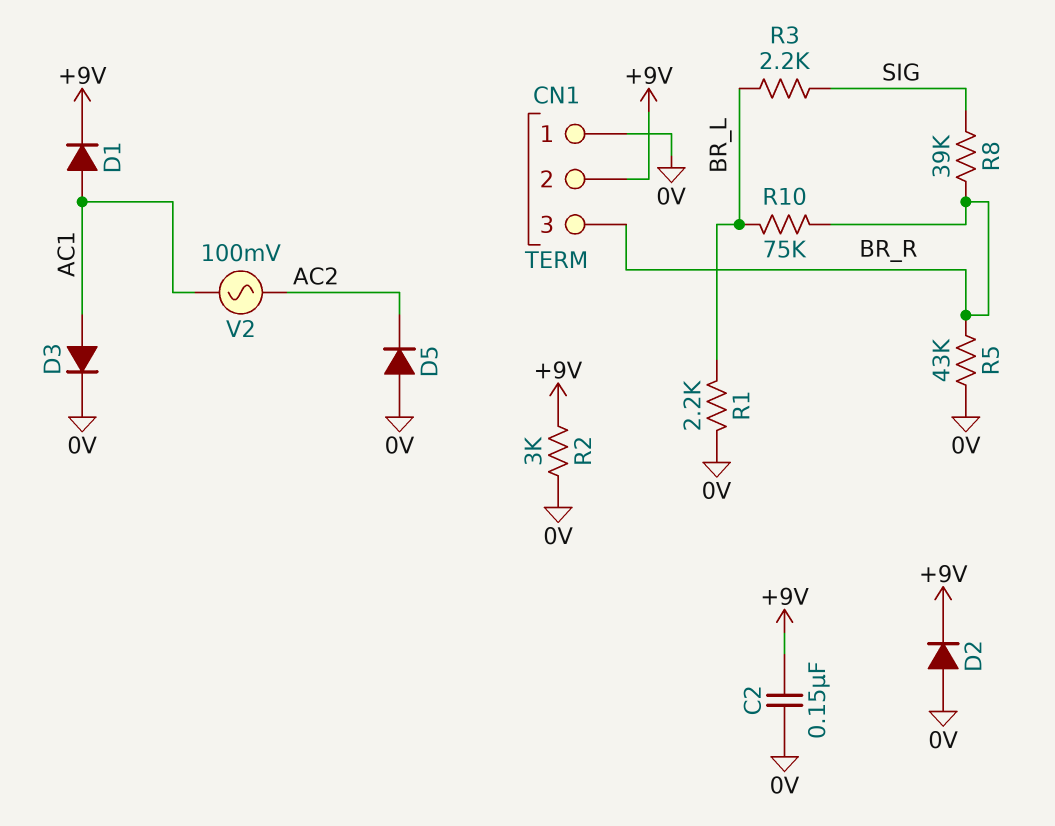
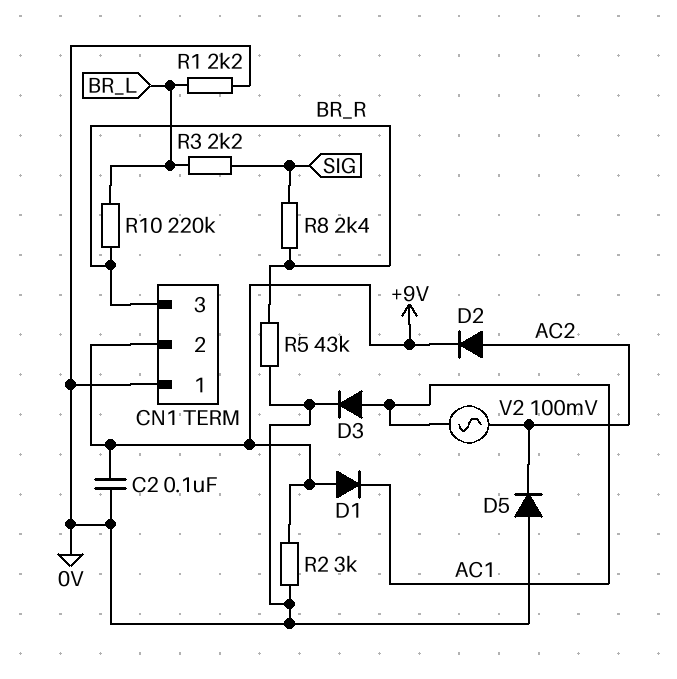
C2: 150nF (+9V, 0V) -> 100nF (+9V, 0V)
D1: diode (A AC1, K +9V) -> diode (A +9V, K AC1)
D2: diode (A 0V, K +9V) -> diode (A AC2, K +9V)
R8: 39k (BR_R, SIG) -> 2.4k (BR_R, SIG)
R10: 75k (BR_L, BR_R) -> 220k (BR_L, BR_R)

